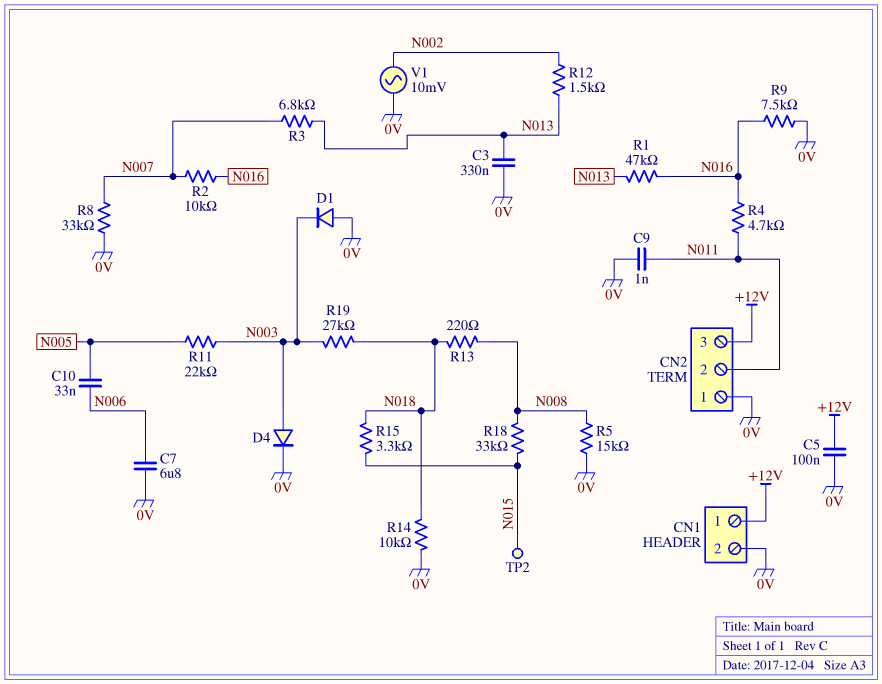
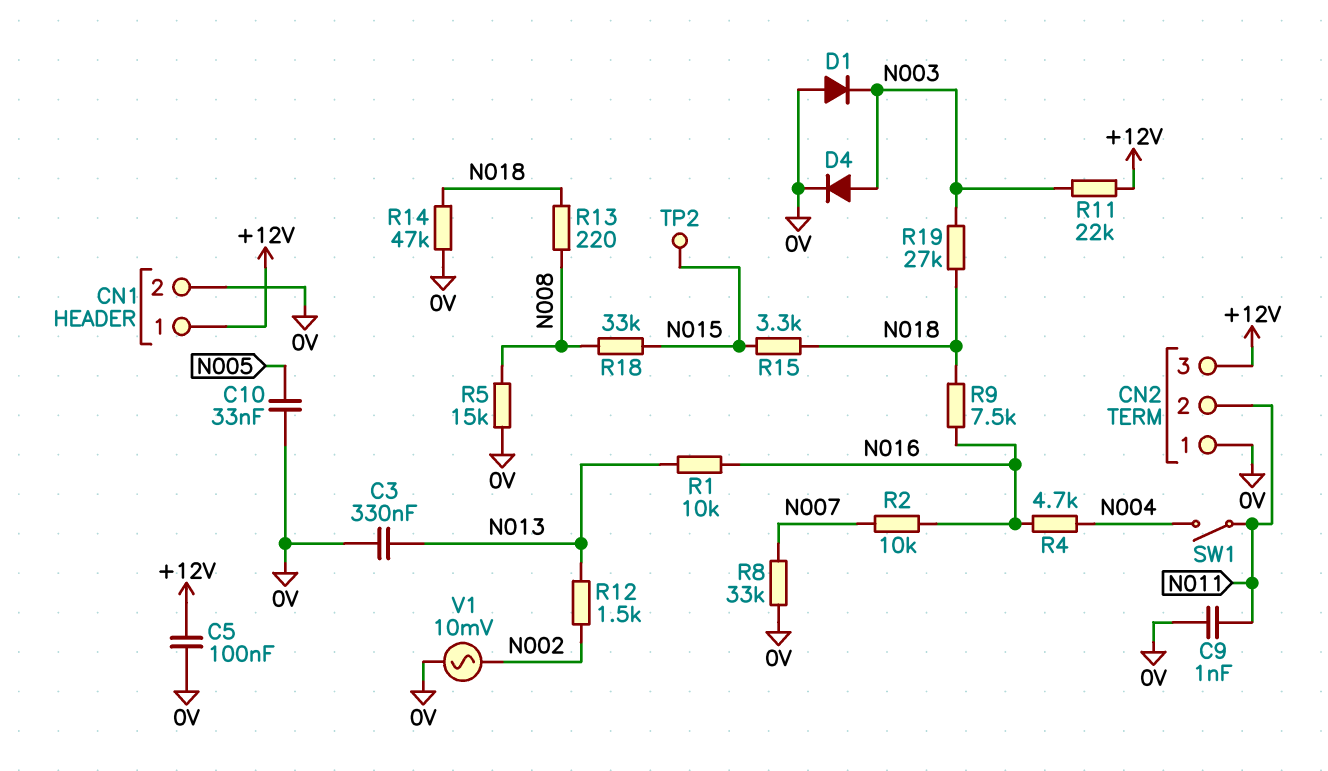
C7: 6.8uF (0V, N006) -> none
C10: 33nF (N005, N006) -> 33nF (0V, N005)
R1: 47k (N013, N016) -> 10k (N013, N016)
R3: 6.8k (N007, N013) -> none
R4: 4.7k (N011, N016) -> 4.7k (N004, N016)
R9: 7.5k (0V, N016) -> 7.5k (N016, N018)
R11: 22k (N003, N005) -> 22k (+12V, N003)
R14: 10k (0V, N018) -> 47k (0V, N018)
SW1: none -> switch (N004, N011)

